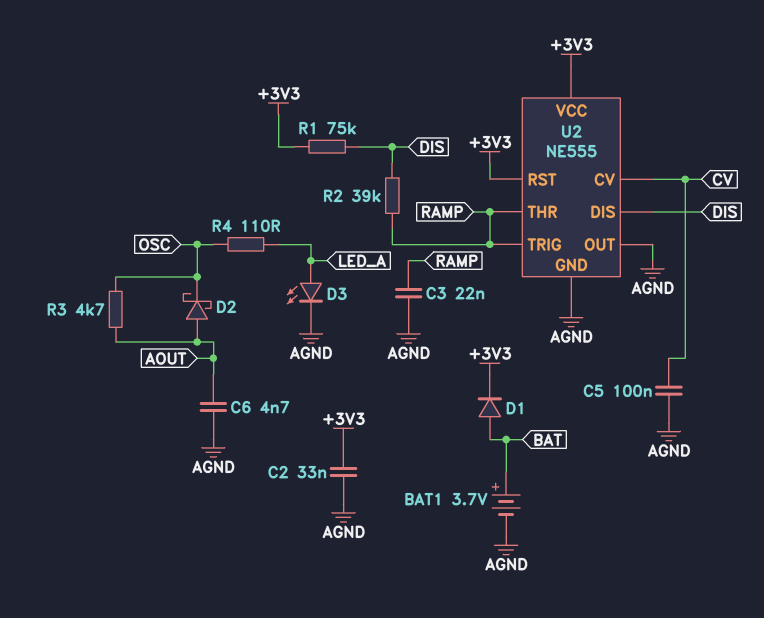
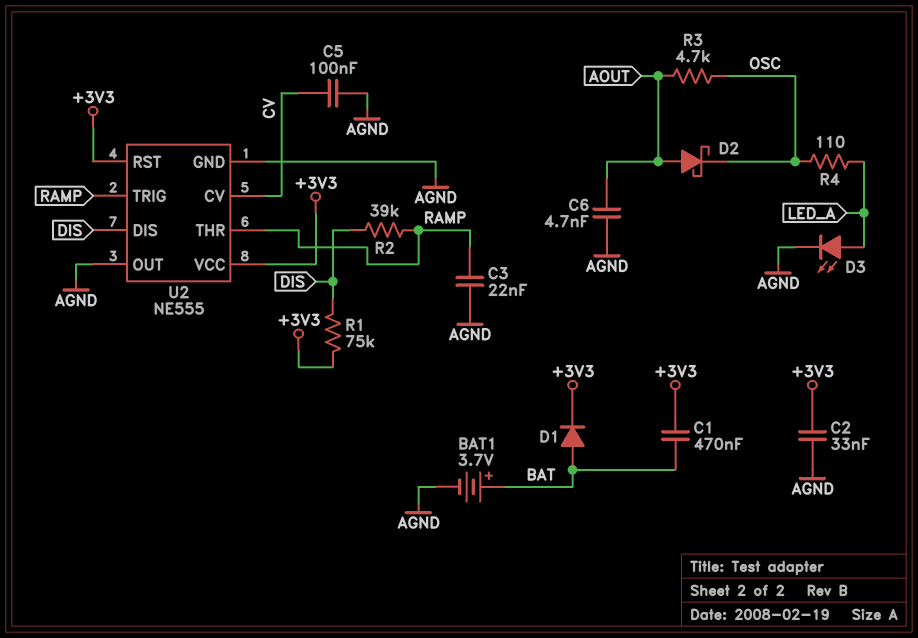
C1: none -> 470nF (+3V3, BAT)

